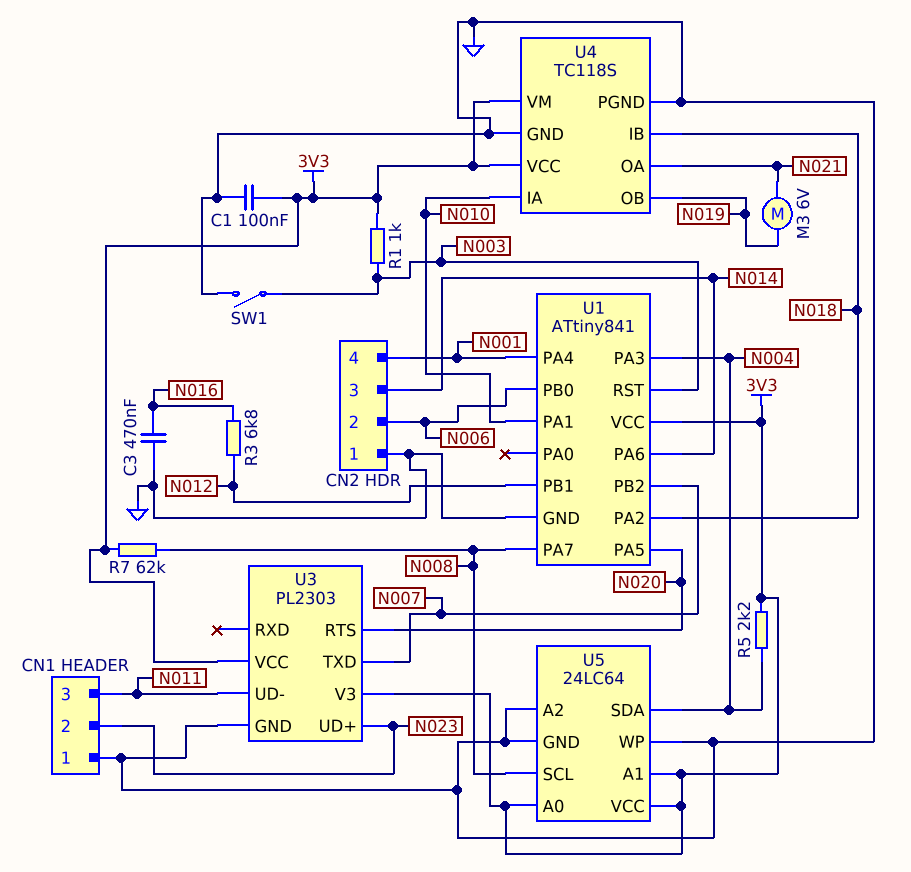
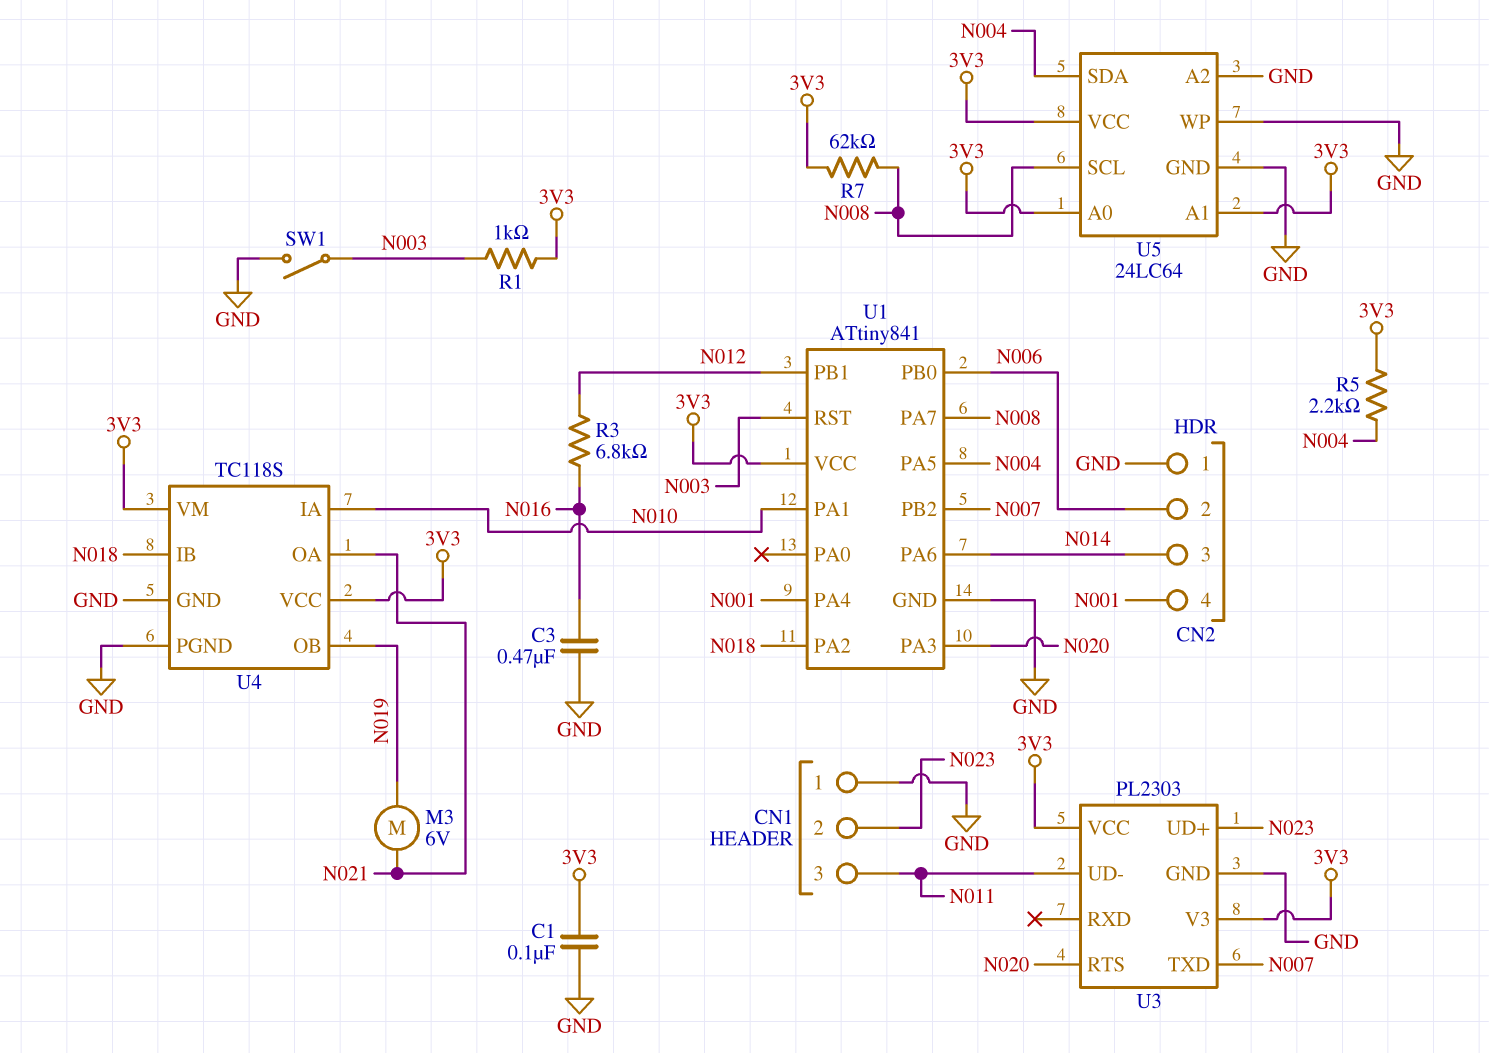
U1 pin PA3: N004 -> N020
U1 pin PA5: N020 -> N004

